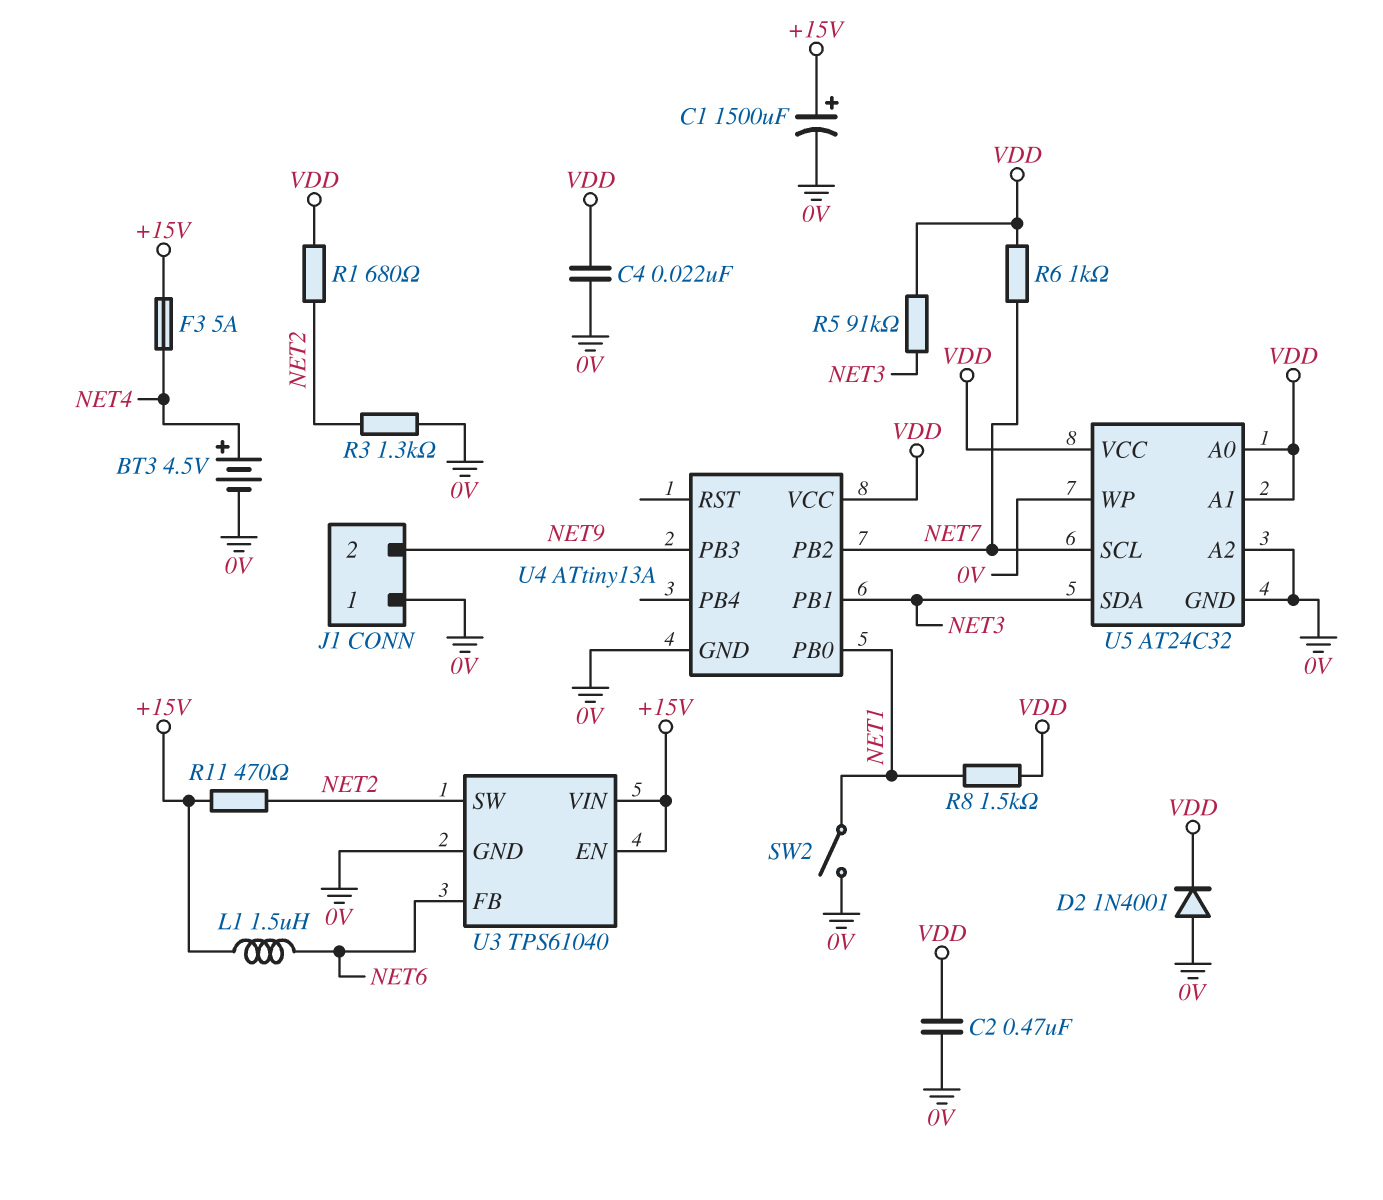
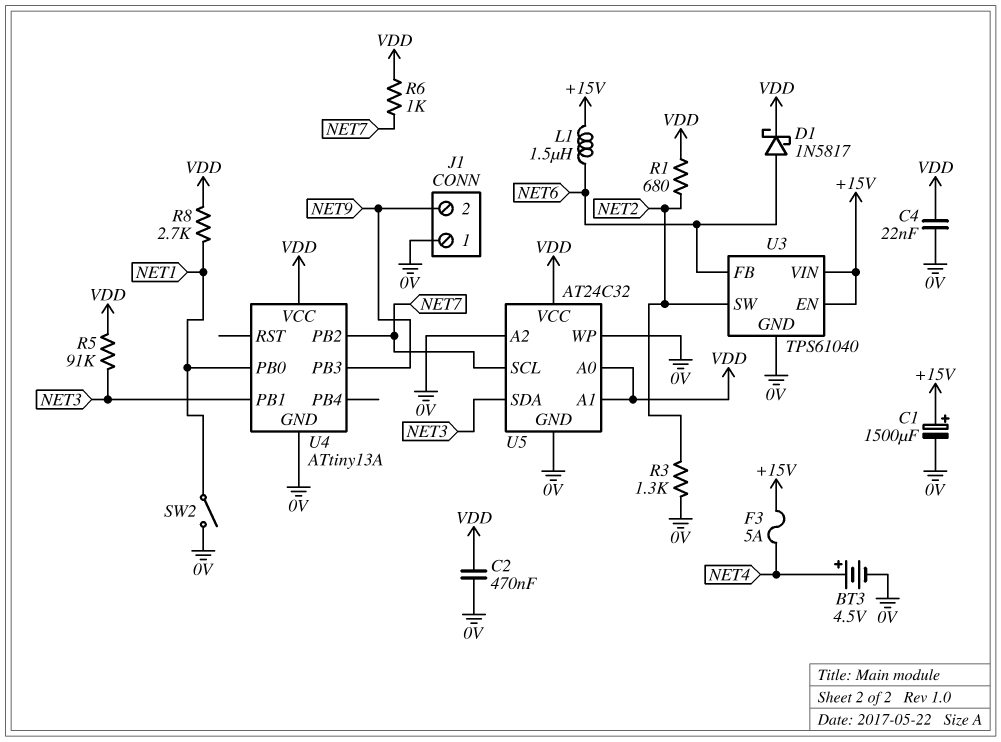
D1: none -> schottky 1N5817 (A NET6, K VDD)
D2: diode 1N4001 (A 0V, K VDD) -> none
R8: 1.5k (NET1, VDD) -> 2.7k (NET1, VDD)
R11: 470 (+15V, NET2) -> none

